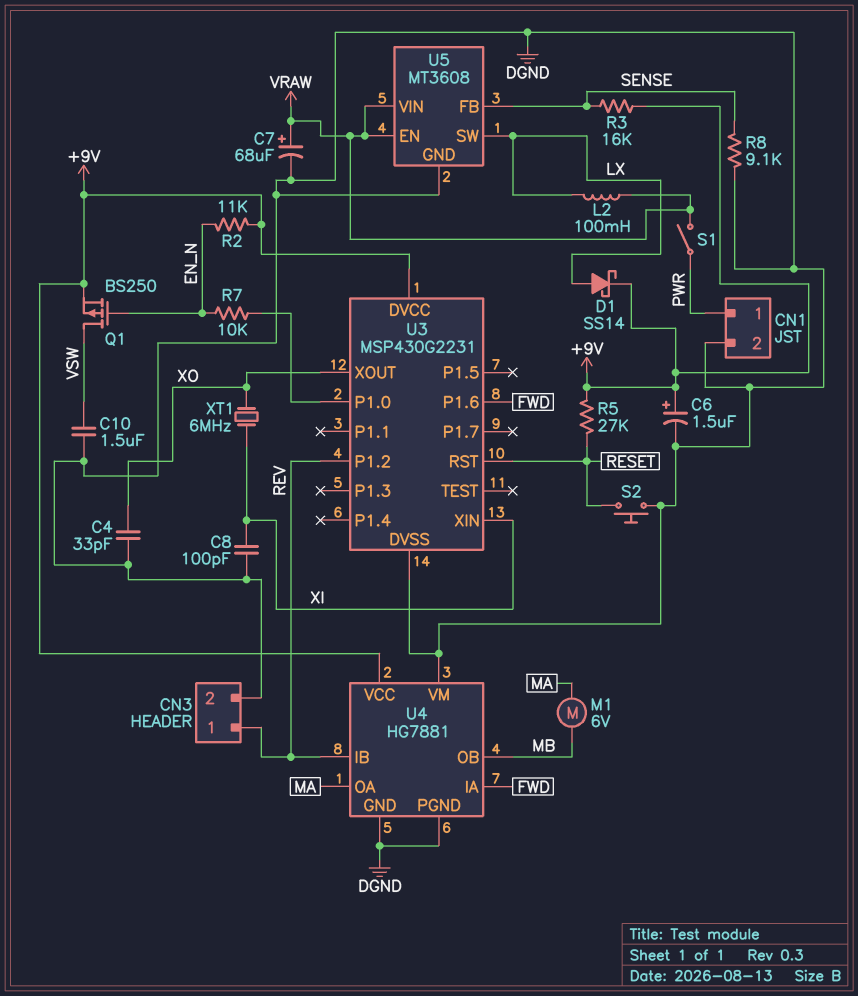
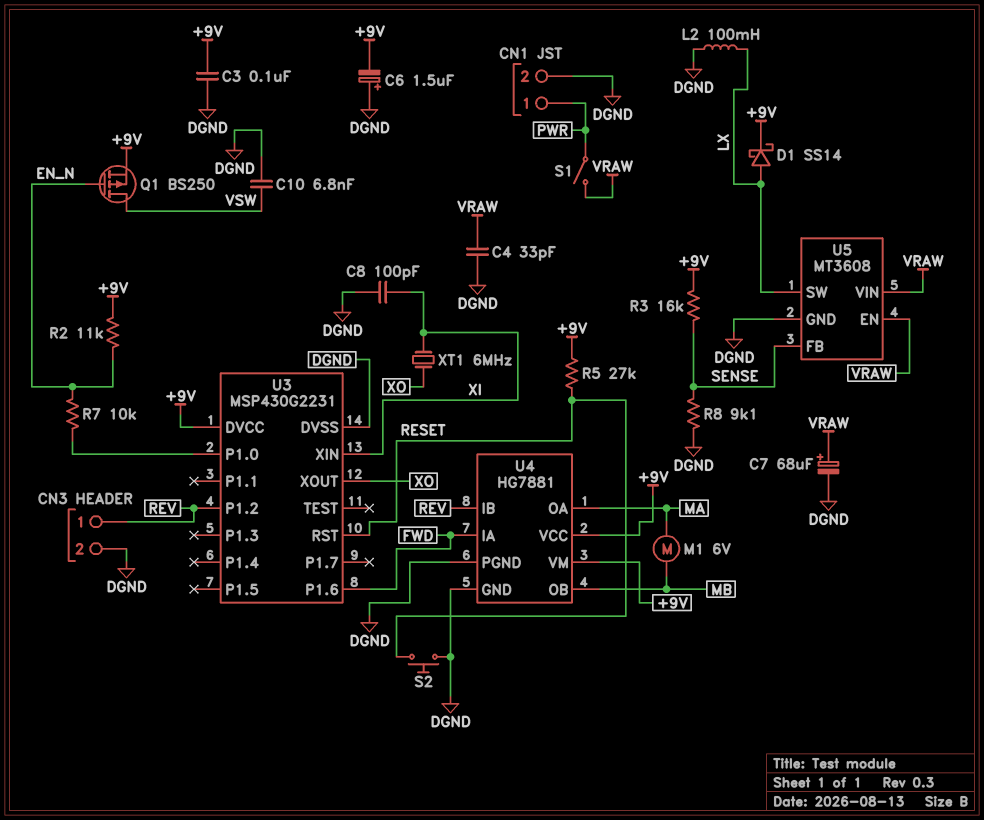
C3: none -> 100nF (+9V, DGND)
C4: 33pF (DGND, XO) -> 33pF (DGND, VRAW)
C6: 1.5uF (plus +9V, minus DGND) -> 1.5uF (plus DGND, minus +9V)
C10: 1.5uF (DGND, VSW) -> 6.8nF (DGND, VSW)
L2: 100mH (LX, VRAW) -> 100mH (DGND, LX)
U4 pin VM: DGND -> +9V

